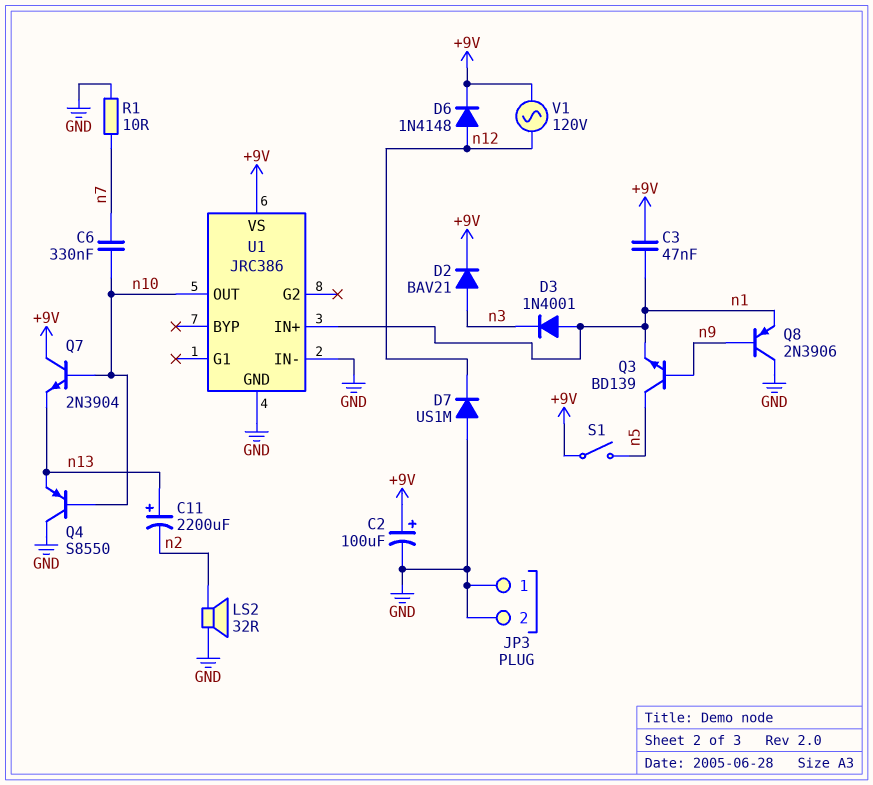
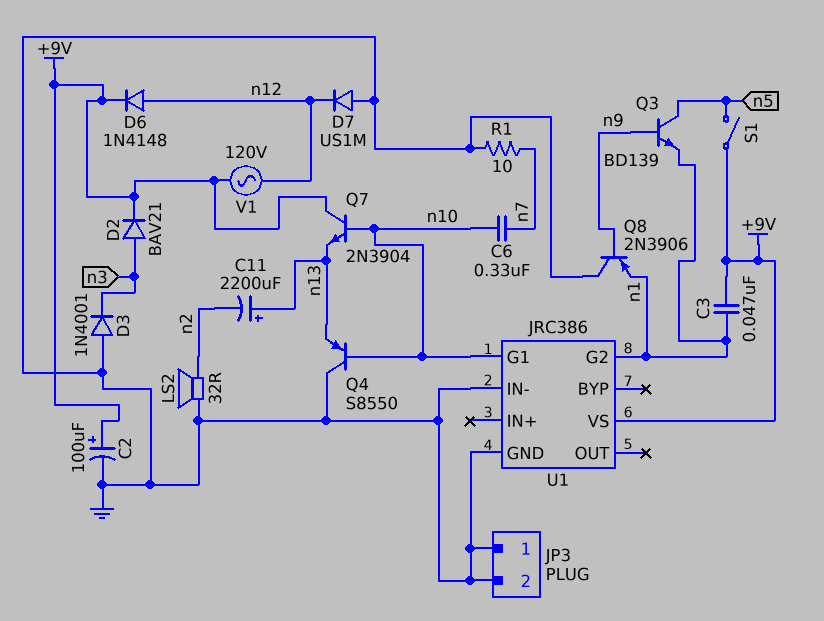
D3: diode 1N4001 (A n1, K n3) -> diode 1N4001 (A GND, K n3)
U1 pin G1: none -> n10
U1 pin G2: none -> n1
U1 pin IN+: n1 -> none
U1 pin OUT: n10 -> none

